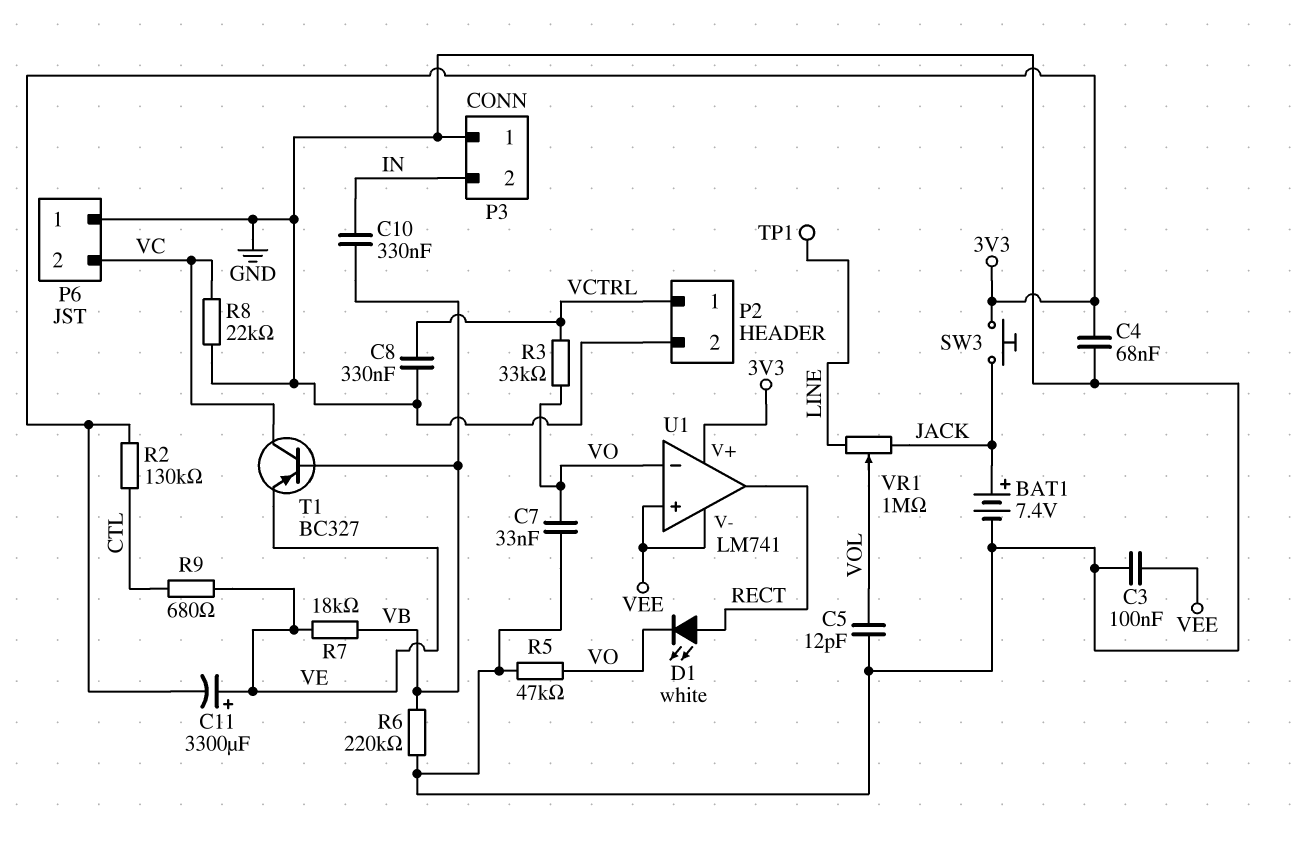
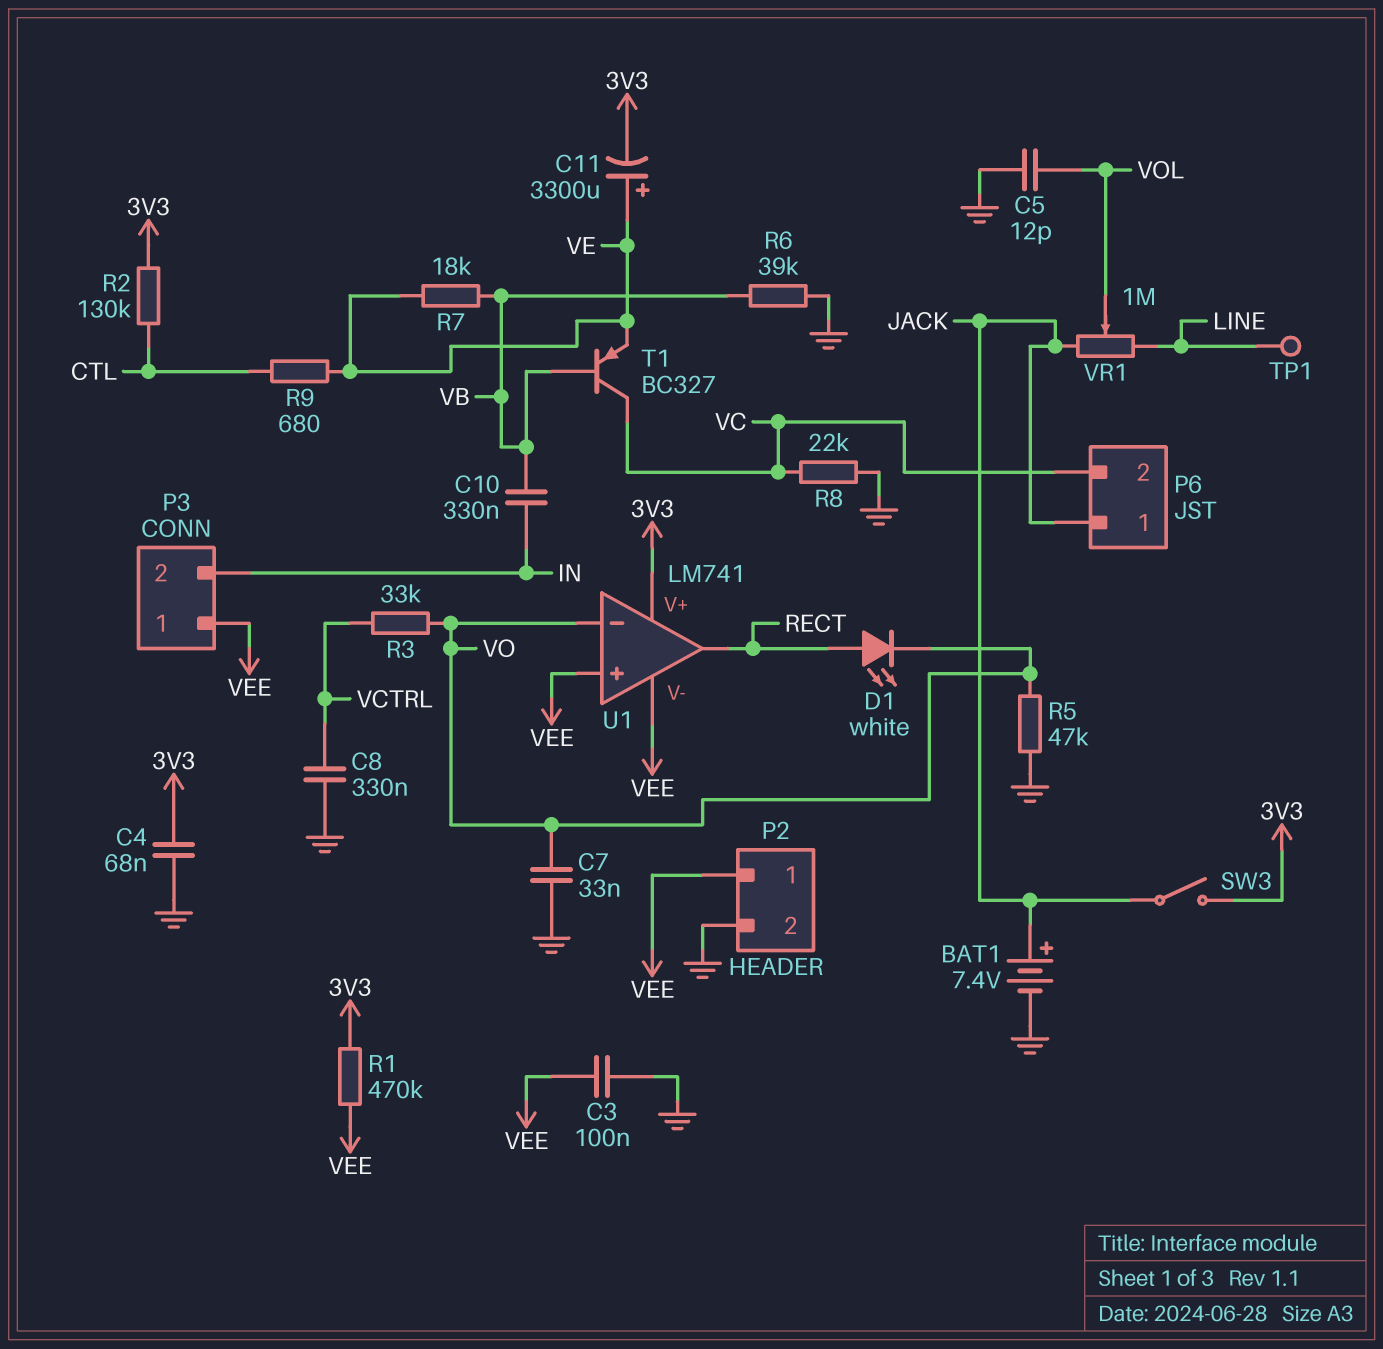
P2 pin 1: VCTRL -> VEE
P3 pin 1: GND -> VEE
P6 pin 1: GND -> JACK
R1: none -> 470k (3V3, VEE)
R6: 220k (GND, VB) -> 39k (GND, VB)
SW3: button (3V3, JACK) -> switch (3V3, JACK)

